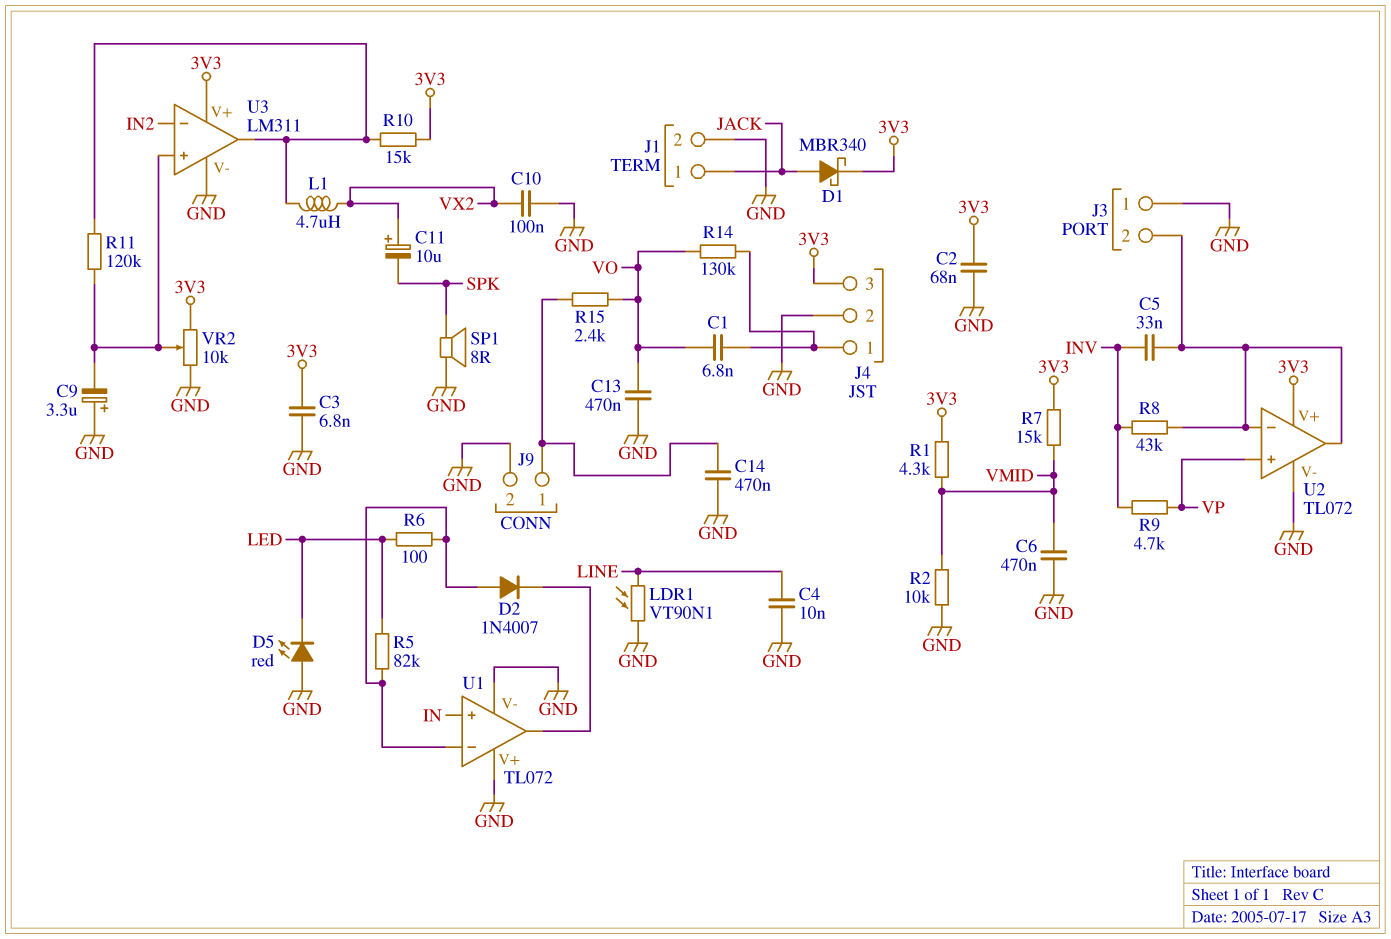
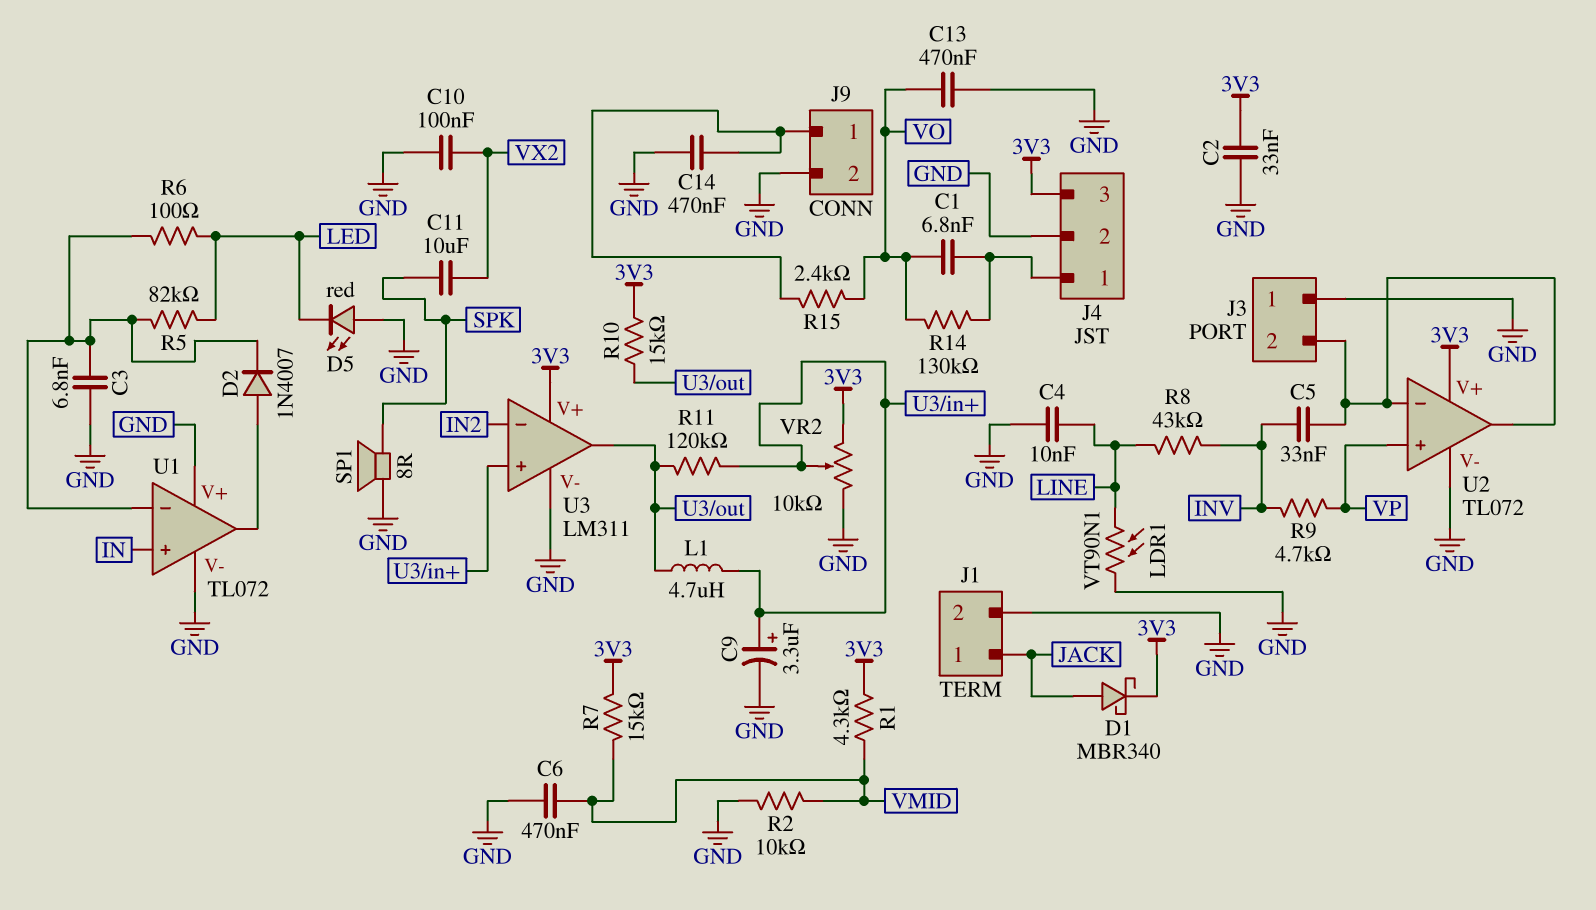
C2: 68nF (3V3, GND) -> 33nF (3V3, GND)
C3: 6.8nF (3V3, GND) -> 6.8nF (GND, U1/in-)
C9: 3.3uF (plus GND, minus U3/in+) -> 3.3uF (plus U3/in+, minus GND)
C11: 10uF (plus VX2, minus SPK) -> 10uF (SPK, VX2)
D2: diode 1N4007 (A U1/in-, K U1/out) -> diode 1N4007 (A U1/out, K U1/in-)
L1: 4.7uH (U3/out, VX2) -> 4.7uH (U3/in+, U3/out)
R8: 43k (INV, J3/2) -> 43k (INV, LINE)

